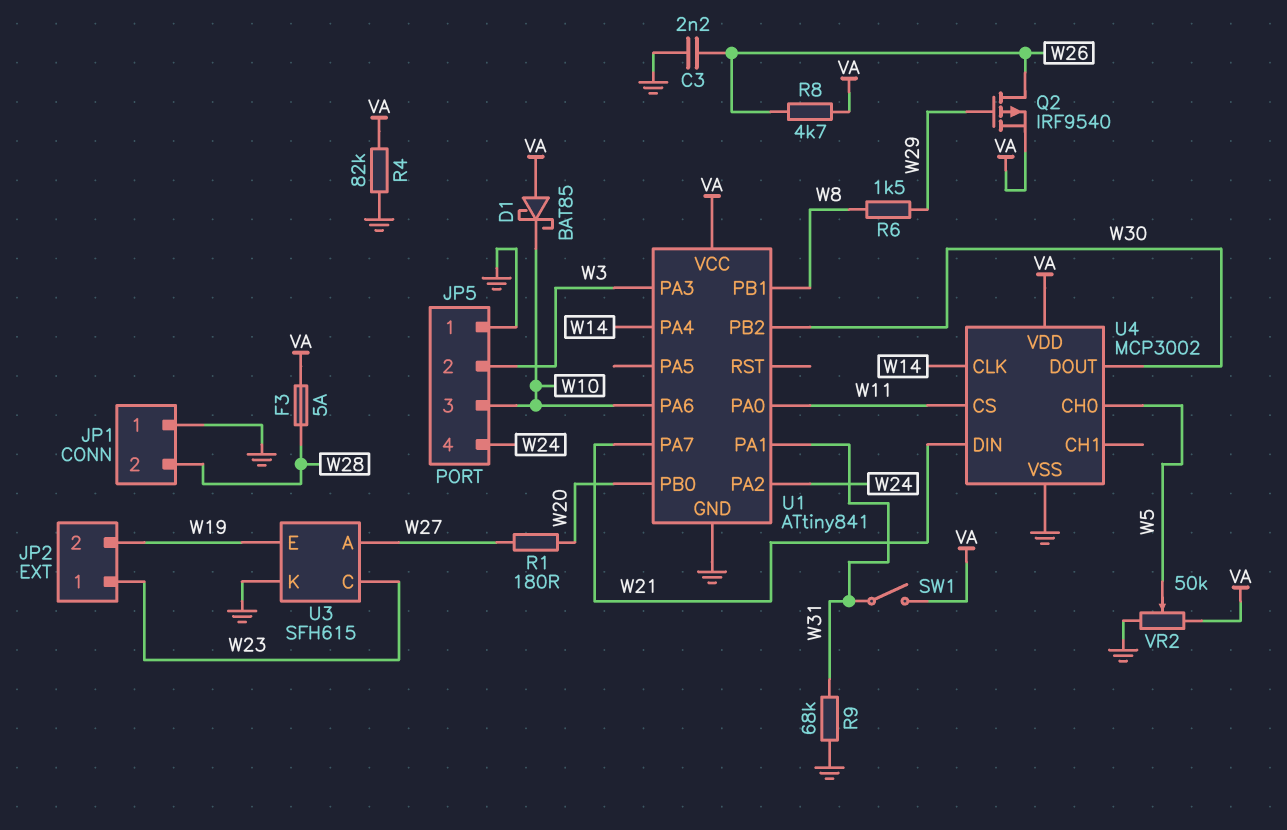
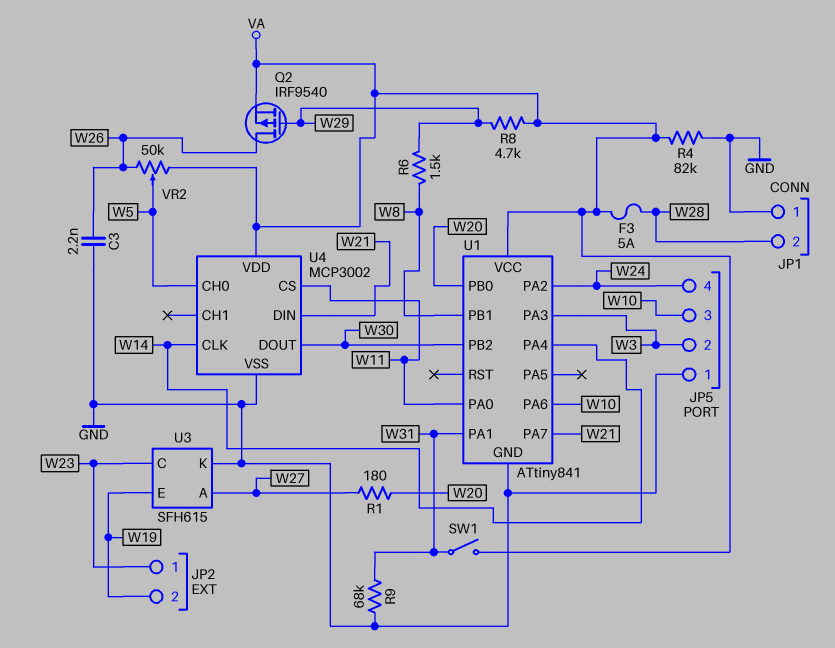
D1: schottky BAT85 (A VA, K W10) -> none
R8: 4.7k (VA, W26) -> 4.7k (VA, W29)
VR2: 50k (GND, VA, wiper W5) -> 50k (VA, W26, wiper W5)

